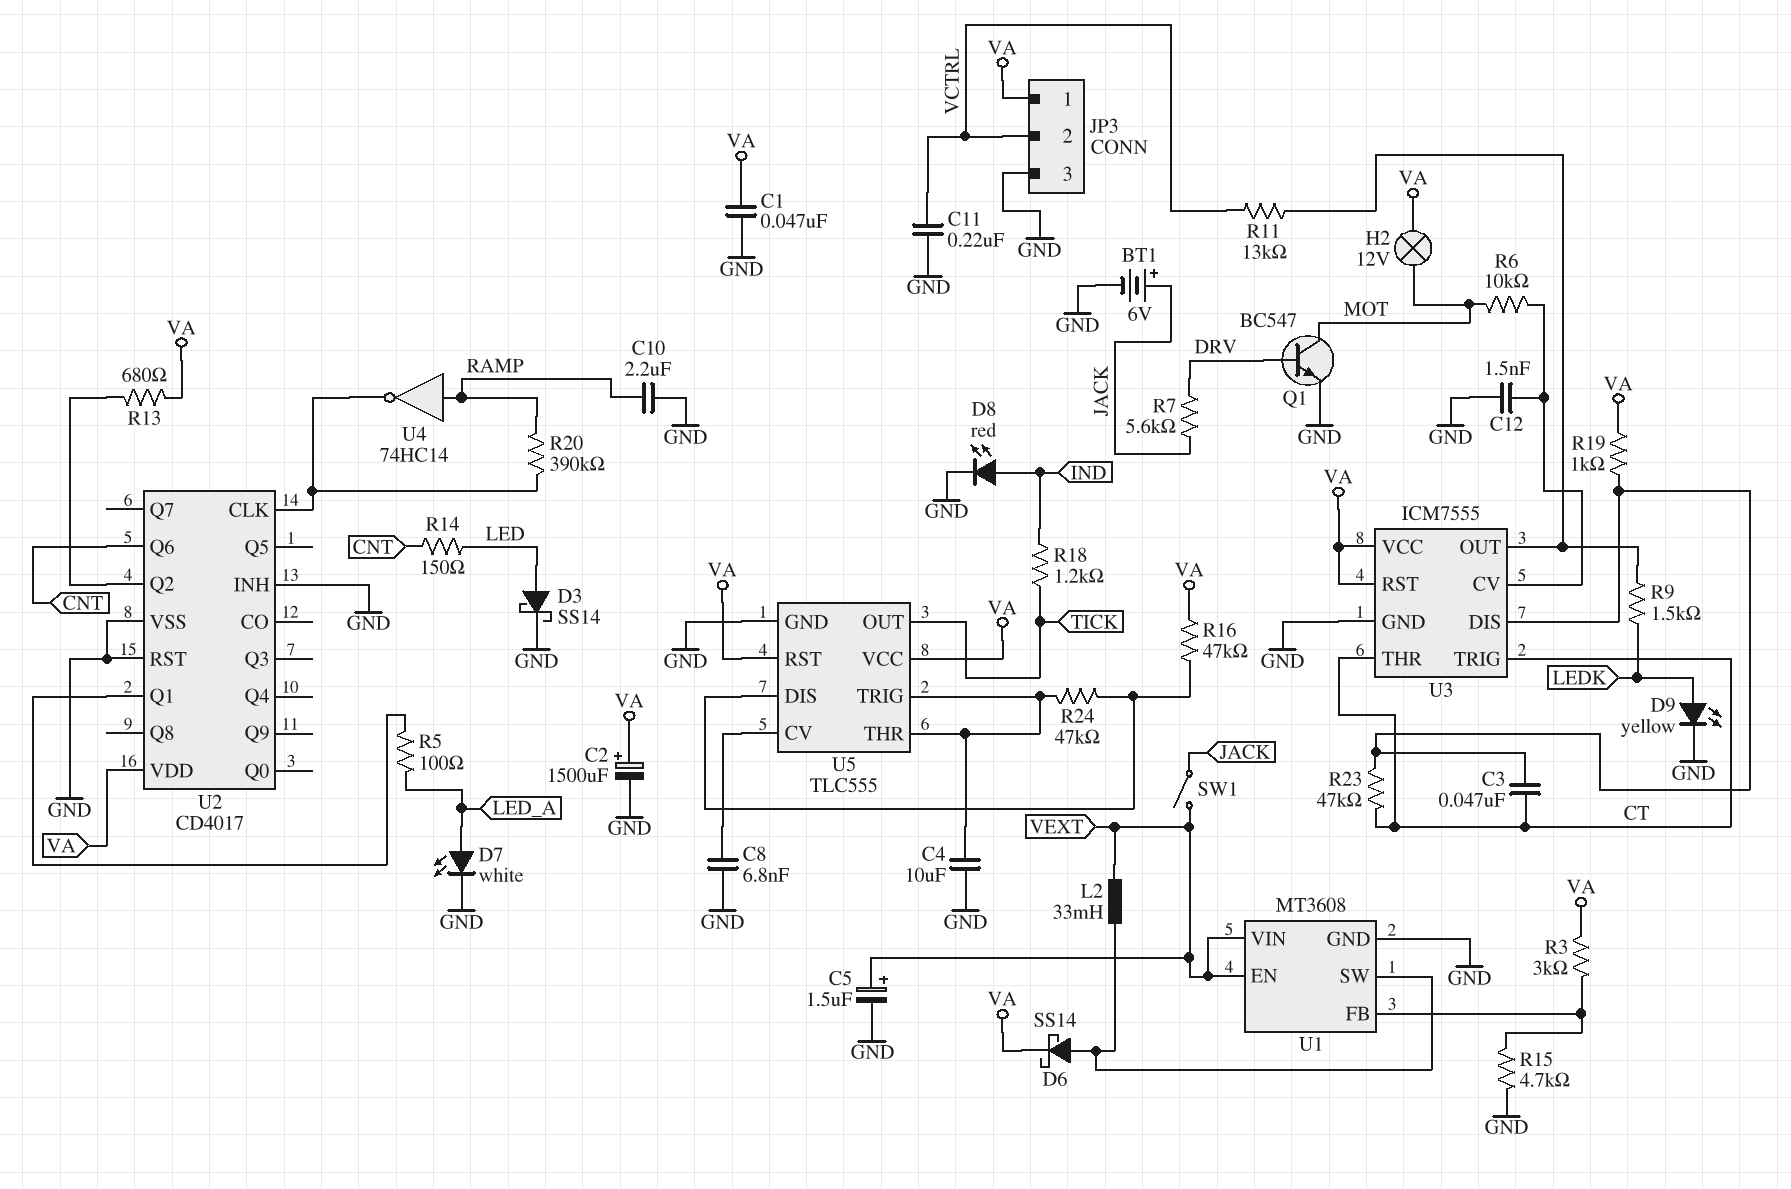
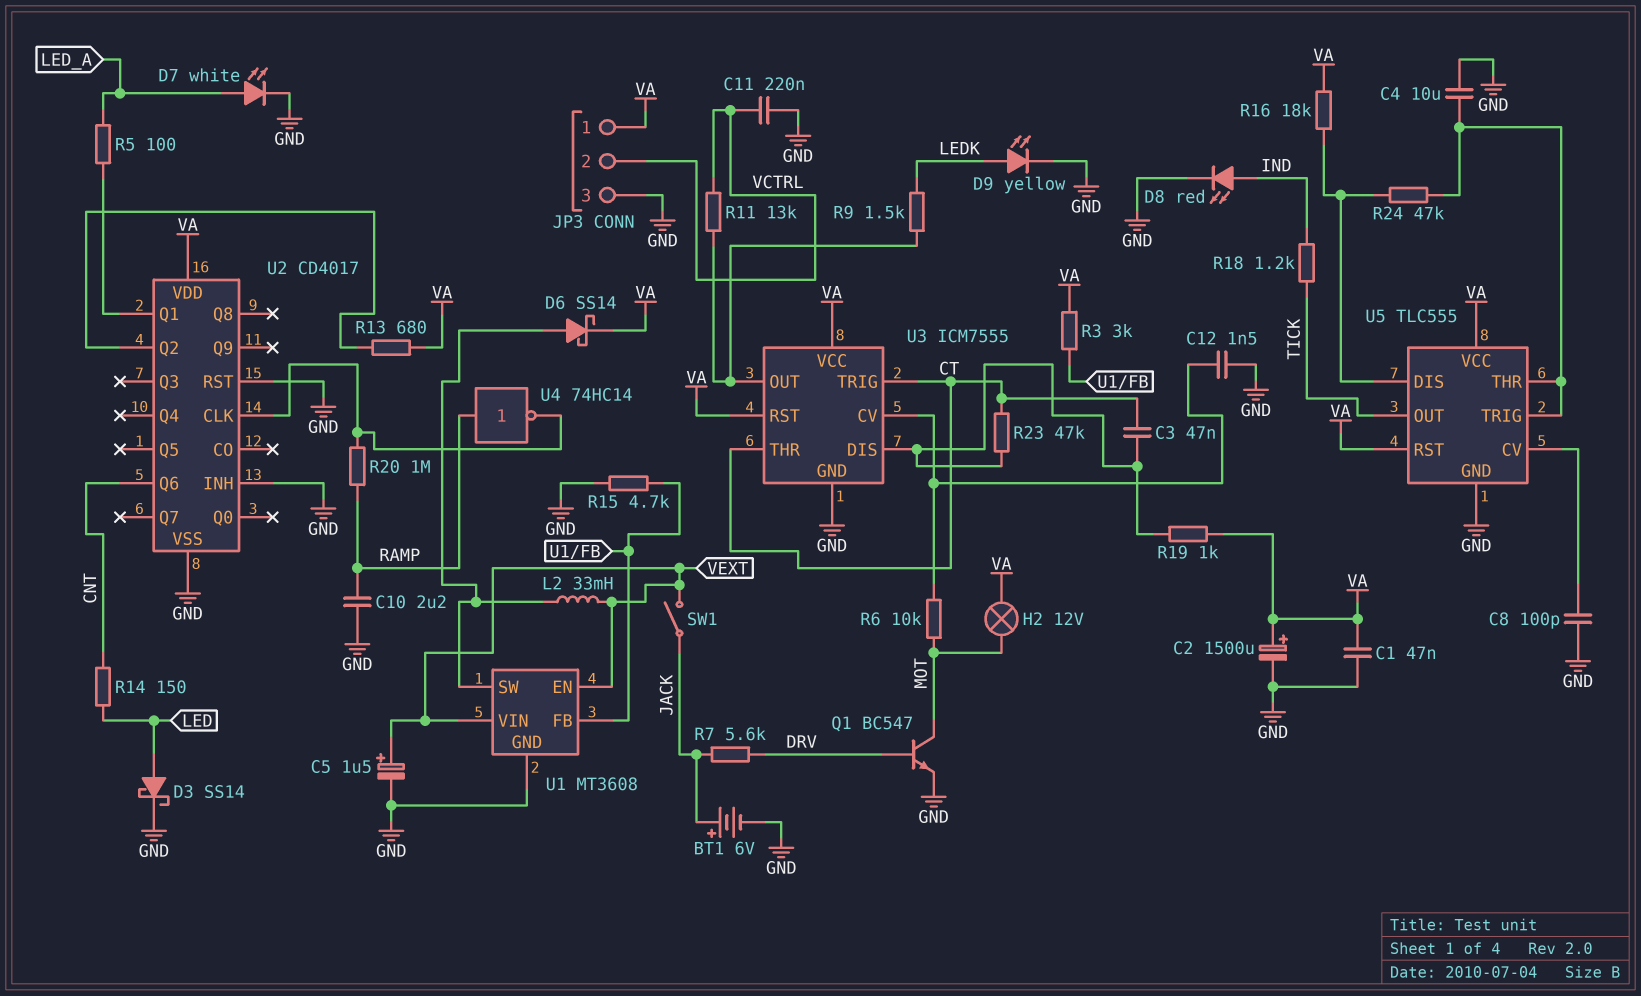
C8: 6.8nF (GND, U5/CV) -> 100pF (GND, U5/CV)
R16: 47k (U5/DIS, VA) -> 18k (U5/DIS, VA)
R20: 390k (RAMP, U2/CLK) -> 1M (RAMP, U2/CLK)

